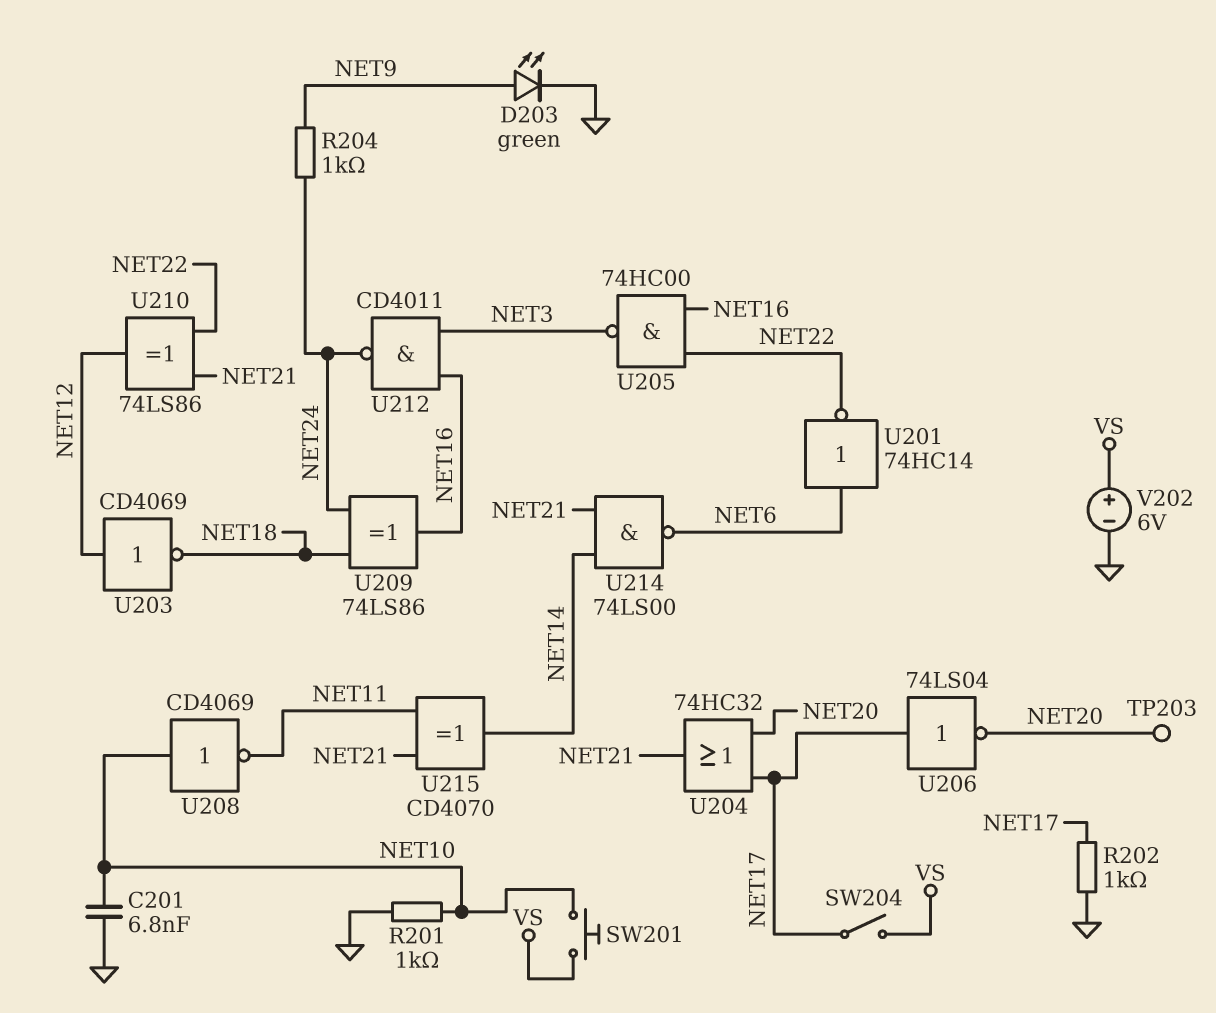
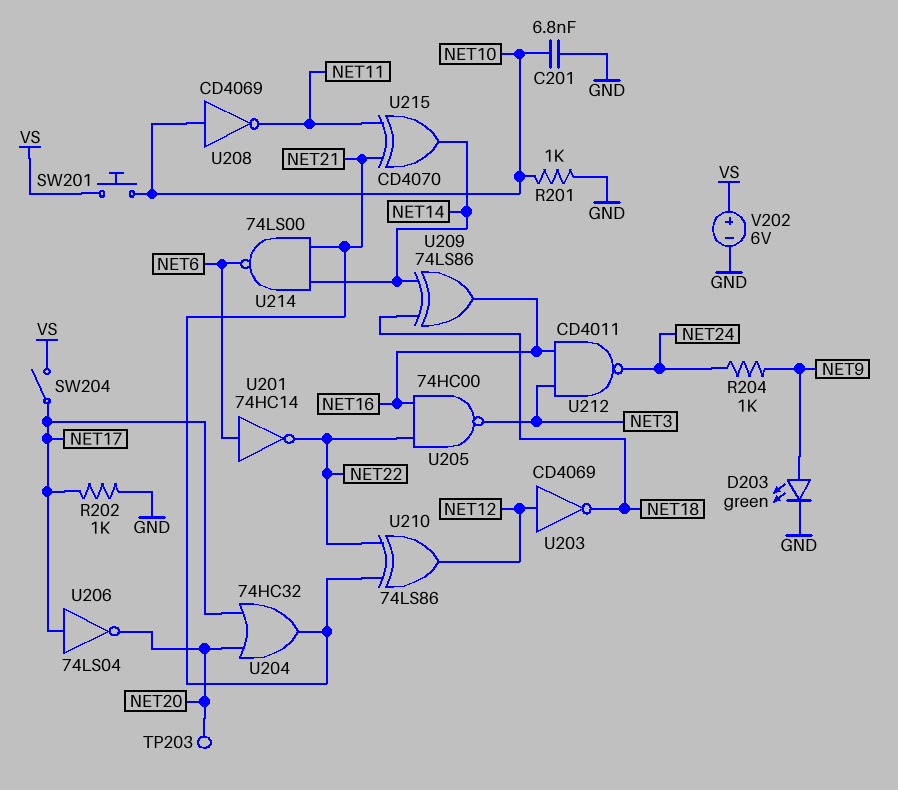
U209: XOR 74LS86 (in NET18, in NET24, out NET16) -> XOR 74LS86 (in NET14, in NET18, out NET16)

